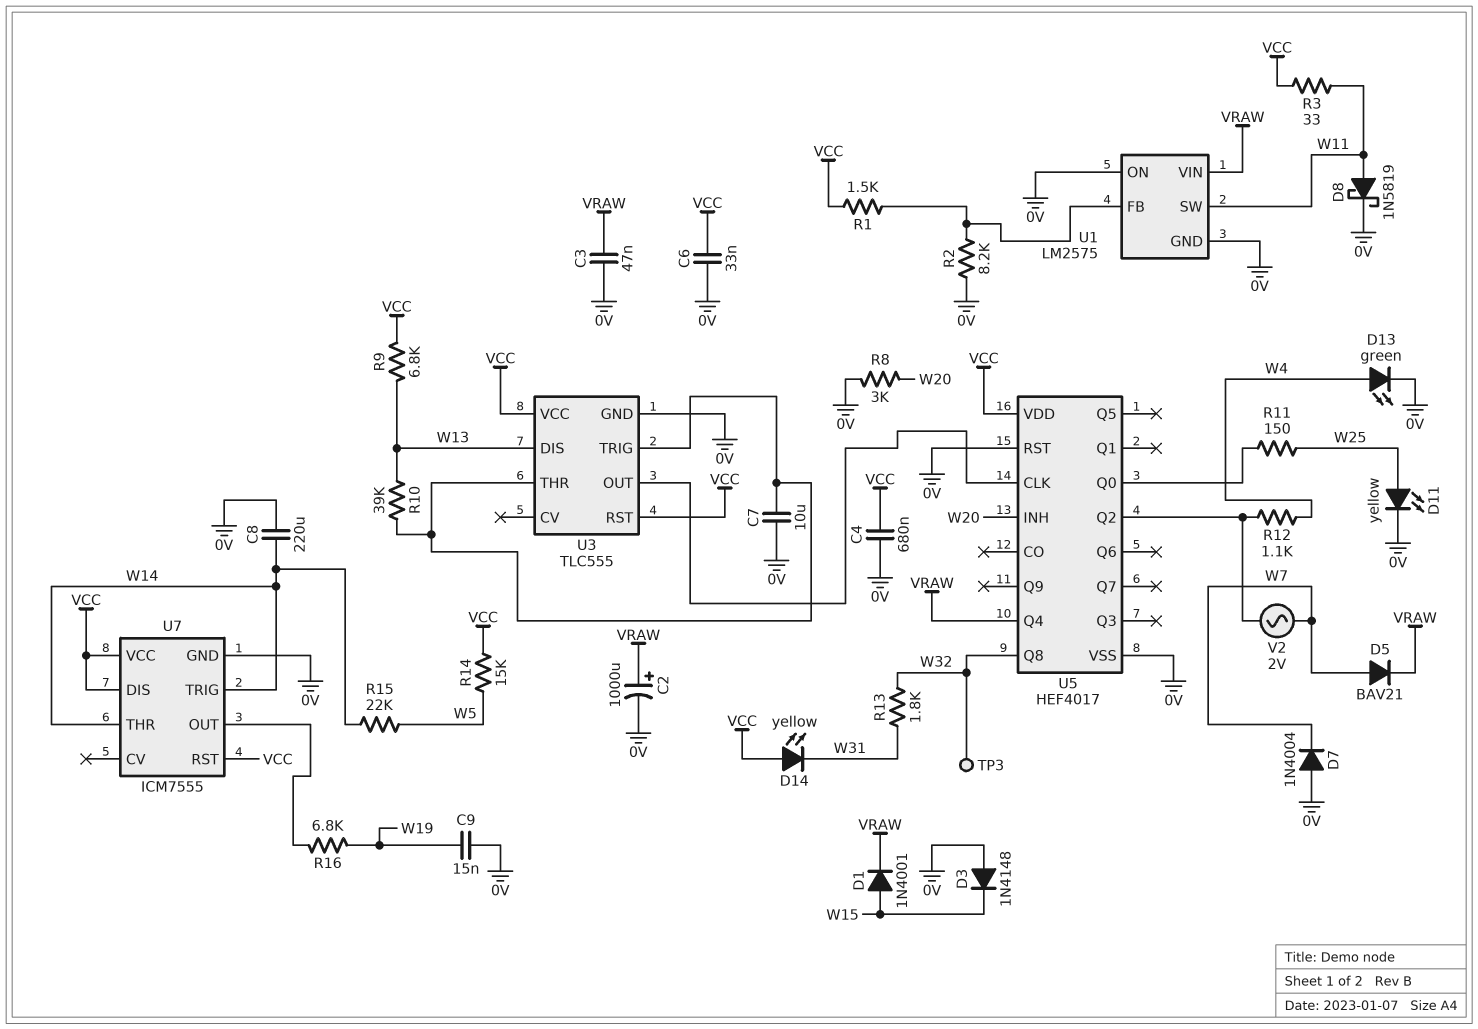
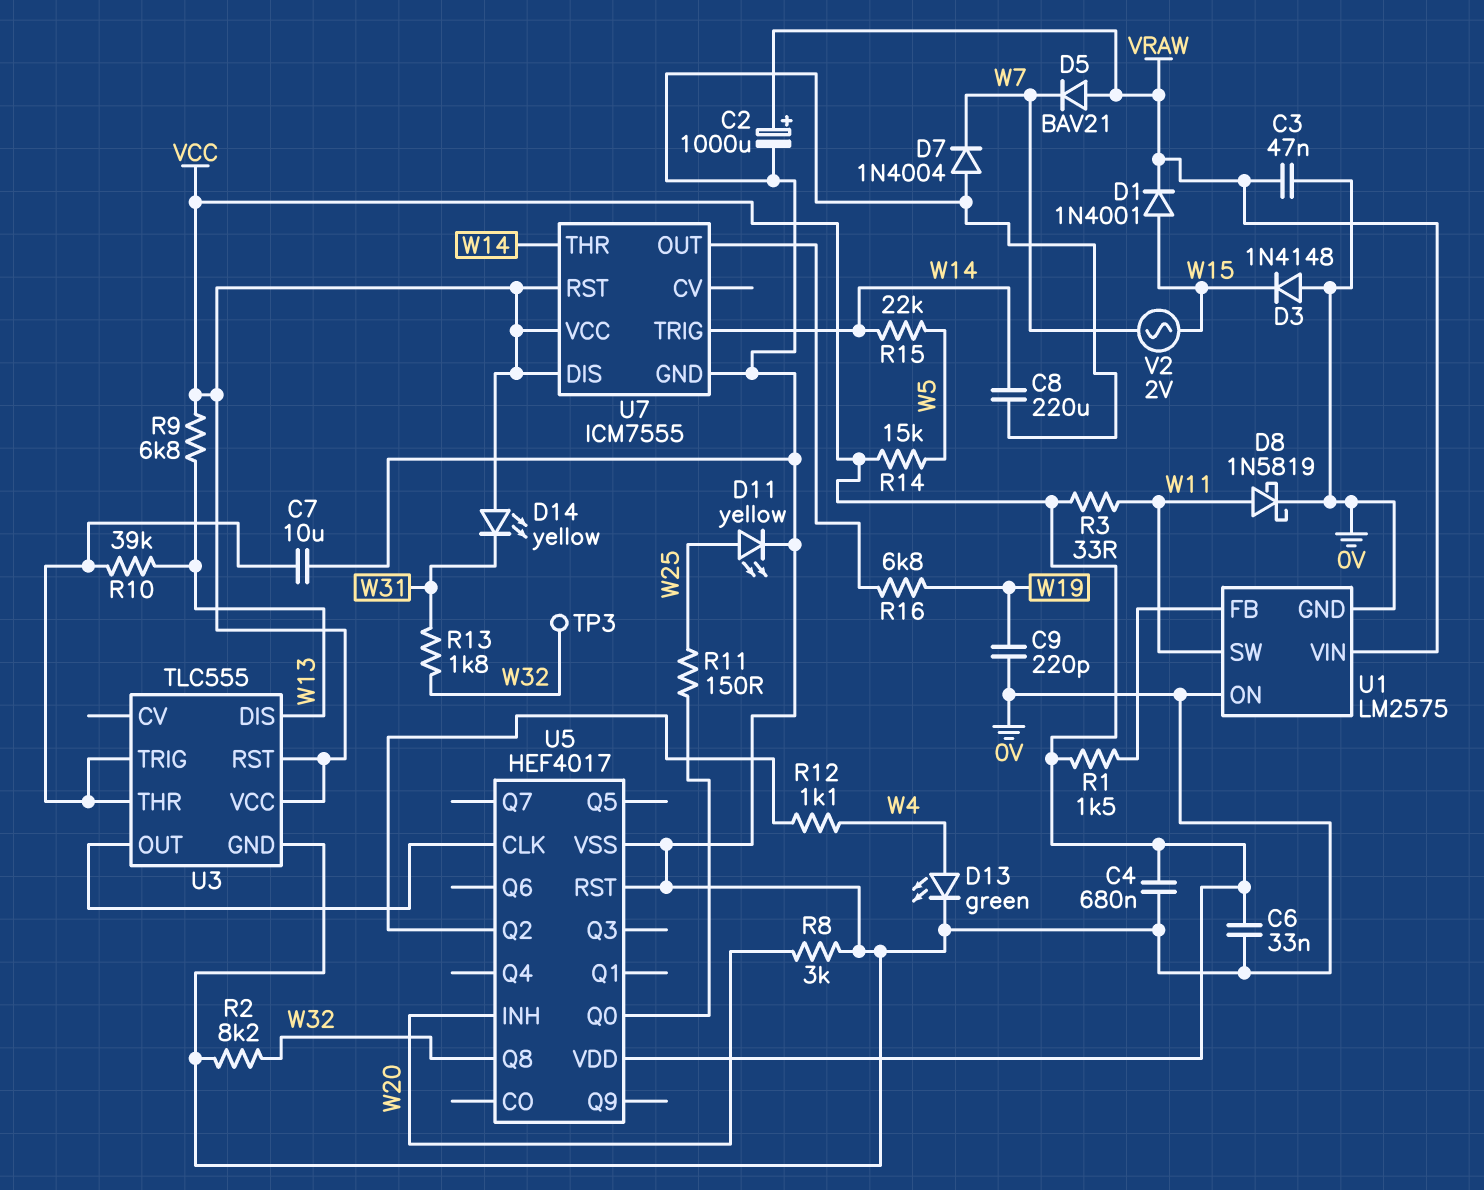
C9: 15nF (0V, W19) -> 220pF (0V, W19)
D5: diode BAV21 (A W7, K VRAW) -> diode BAV21 (A VRAW, K W7)
R2: 8.2k (0V, U1/FB) -> 8.2k (0V, W32)
U5 pin Q4: VRAW -> none
V2: AC 2V (U5/Q2, W7) -> AC 2V (W7, W15)

